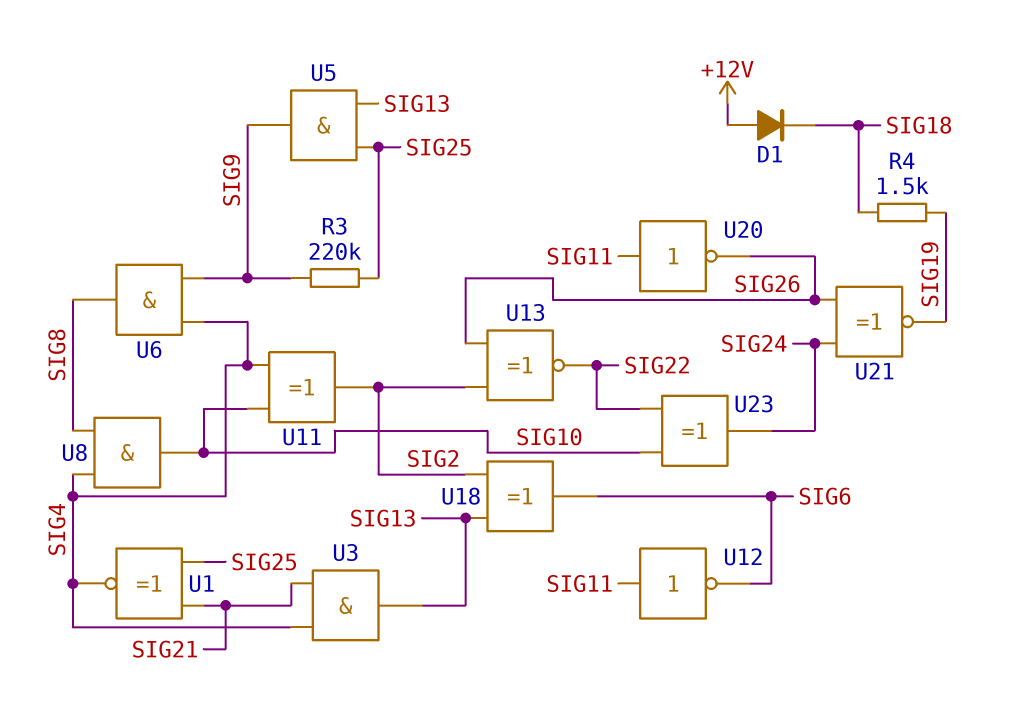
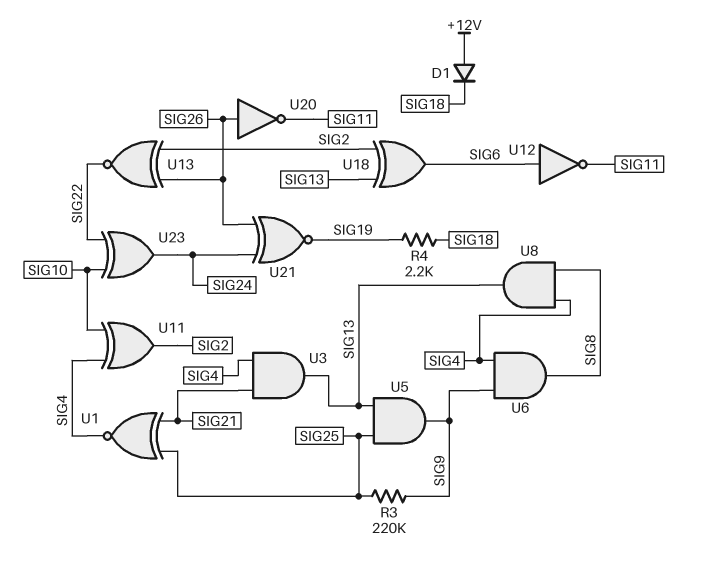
R4: 1.5k (SIG18, SIG19) -> 2.2k (SIG18, SIG19)
U8: AND (in SIG4, in SIG8, out SIG10) -> AND (in SIG4, in SIG8, out SIG13)
U12: NOT (in SIG11, out SIG6) -> NOT (in SIG6, out SIG11)
U20: NOT (in SIG11, out SIG26) -> NOT (in SIG26, out SIG11)

